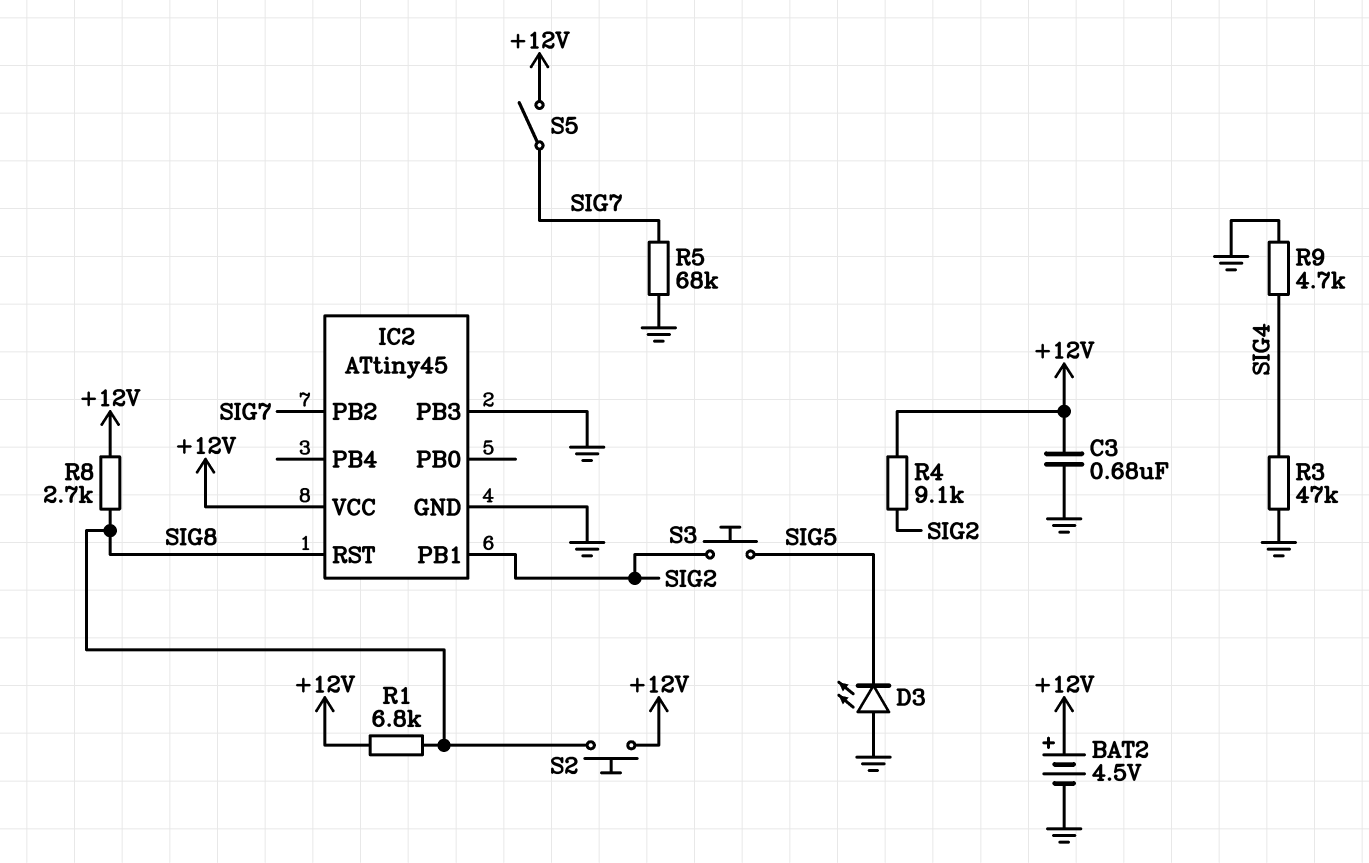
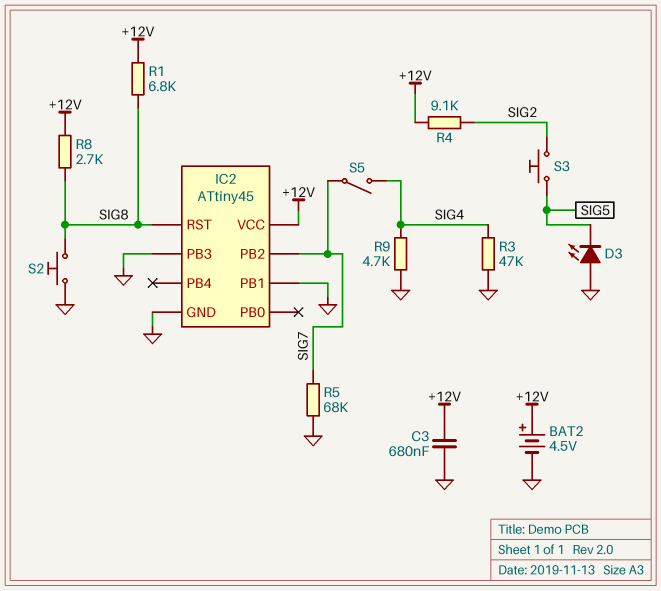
IC2 pin PB1: SIG2 -> GND
S2: button (+12V, SIG8) -> button (GND, SIG8)
S5: switch (+12V, SIG7) -> switch (SIG4, SIG7)

